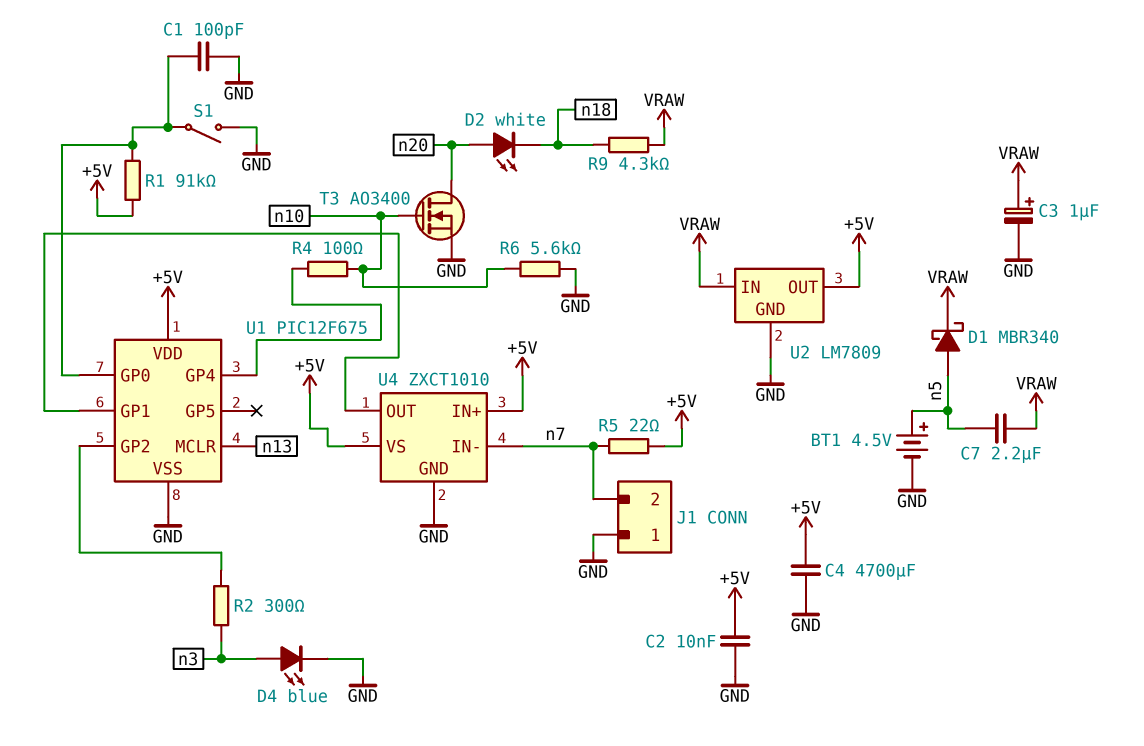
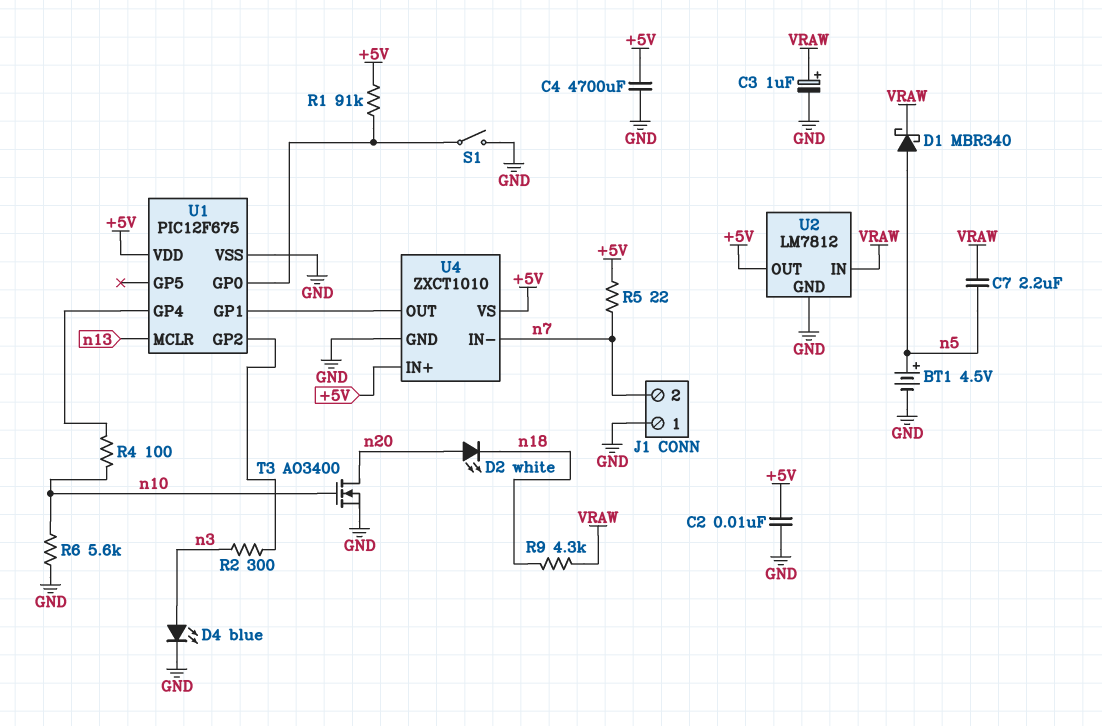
C1: 100pF (GND, U1/GP0) -> none
U2: LM7809 -> LM7812

